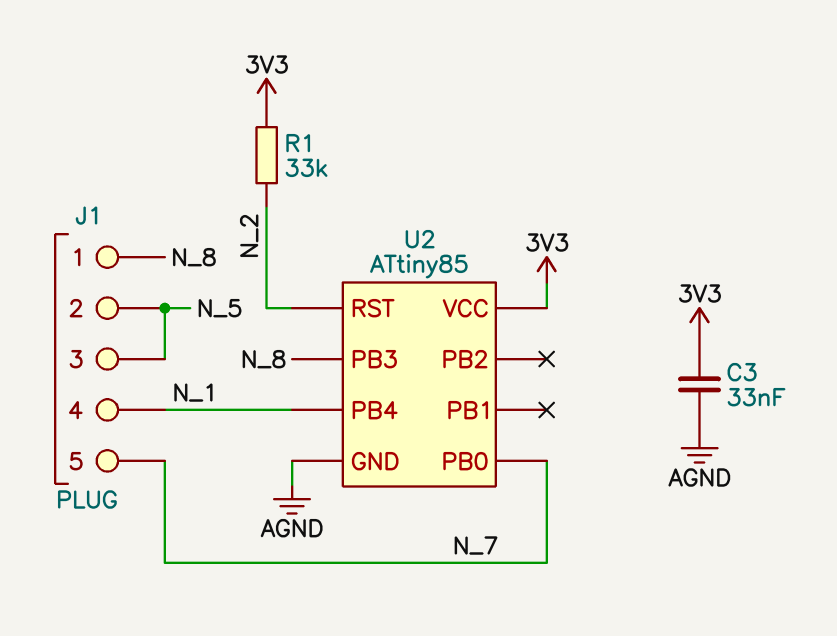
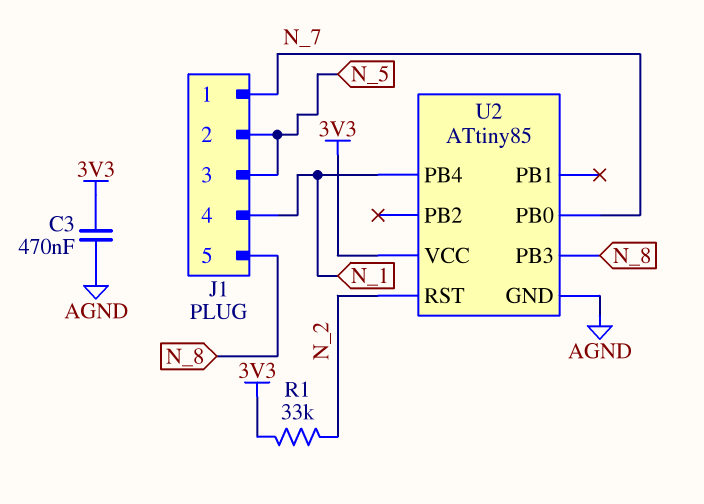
C3: 33nF (3V3, AGND) -> 470nF (3V3, AGND)
J1 pin 1: N_8 -> N_7
J1 pin 5: N_7 -> N_8

